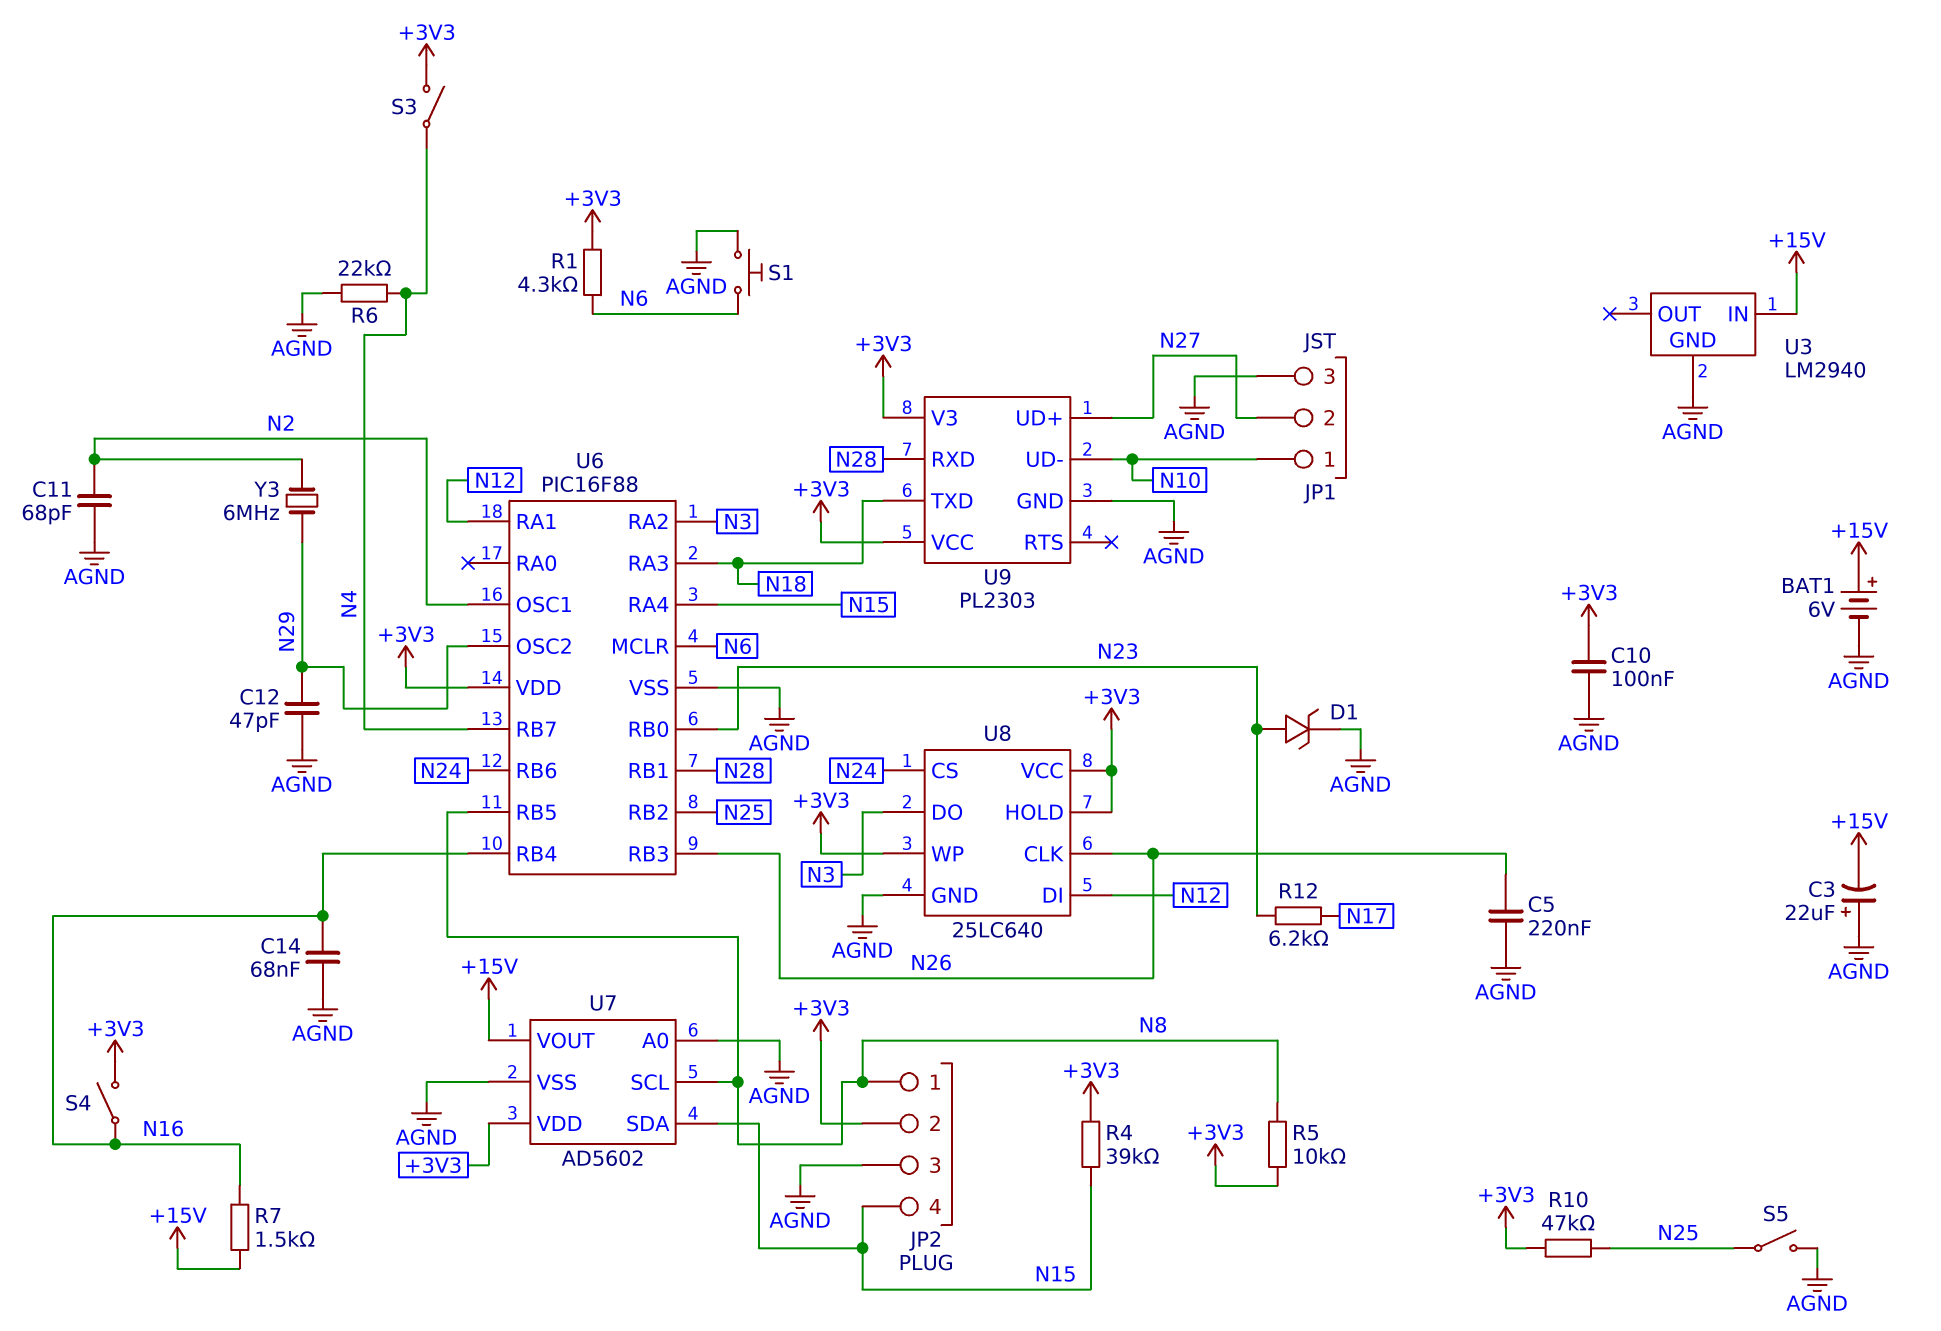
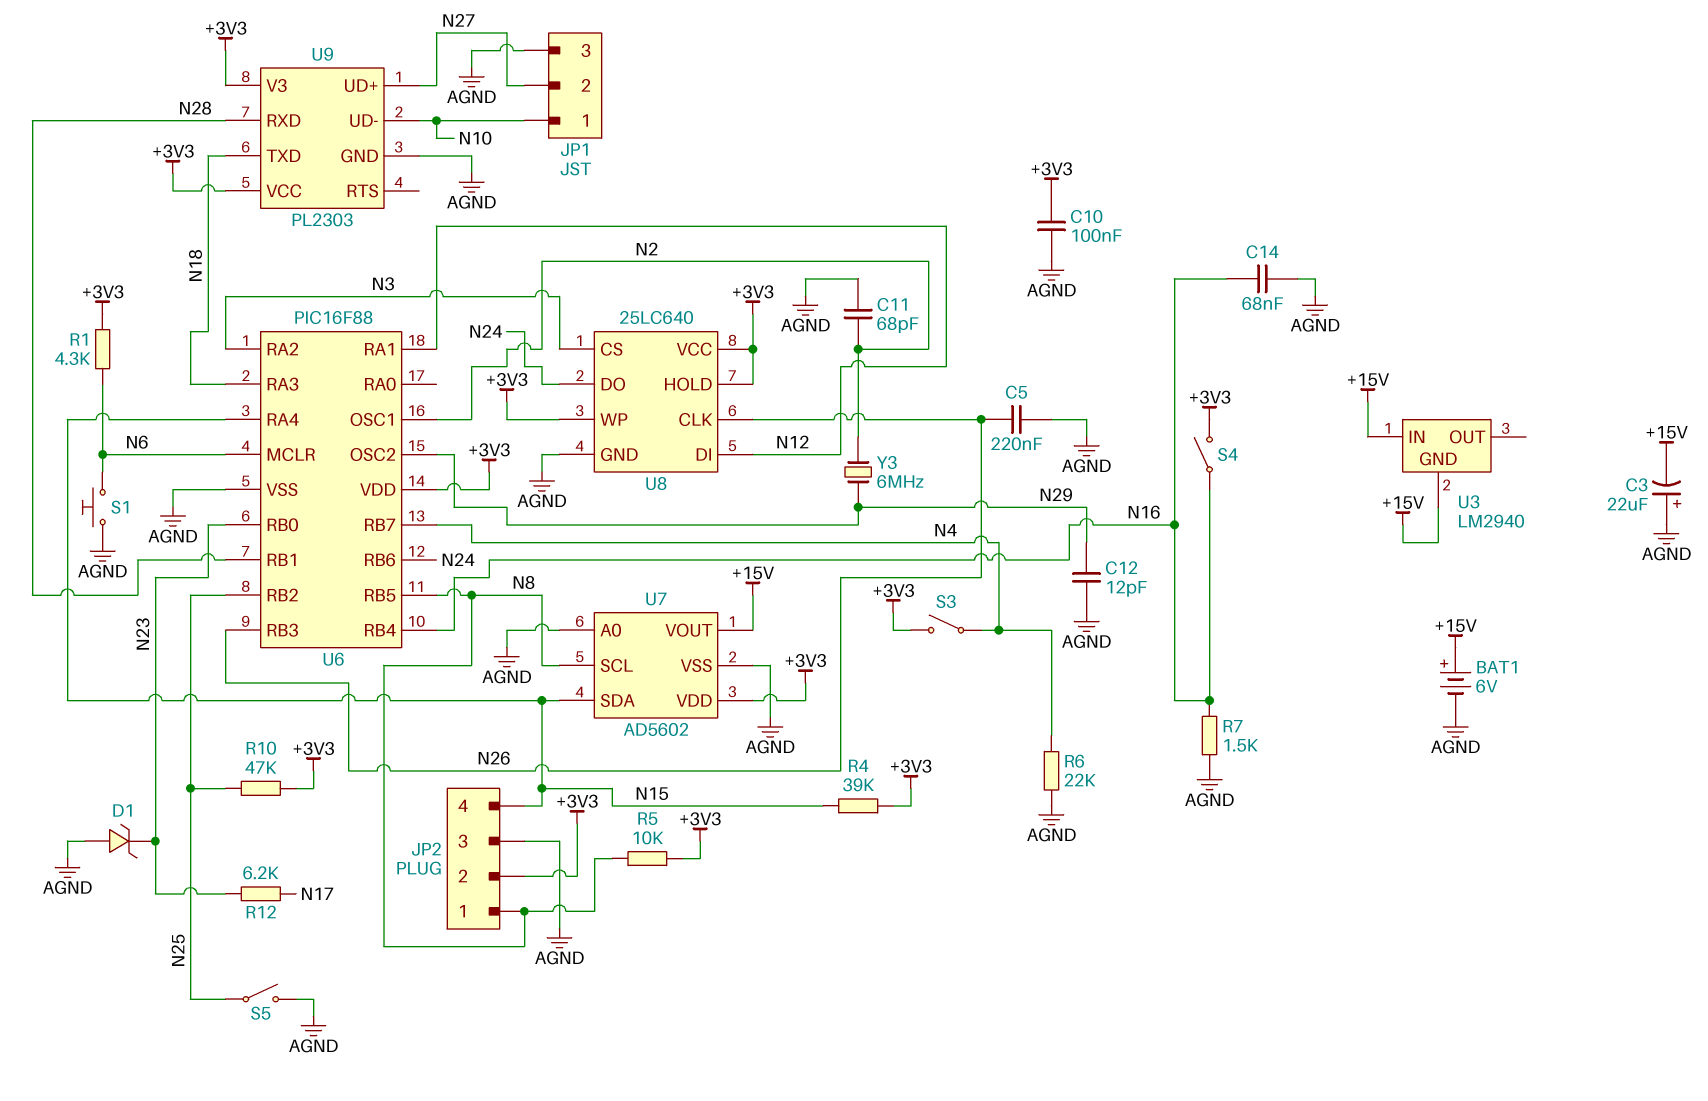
C12: 47pF (AGND, N29) -> 12pF (AGND, N29)
D1: zener (A N23, K AGND) -> zener (A AGND, K N23)
R7: 1.5k (+15V, N16) -> 1.5k (AGND, N16)
U3 pin GND: AGND -> +15V
U8 pin CS: N24 -> N3
U8 pin DO: N3 -> N24

